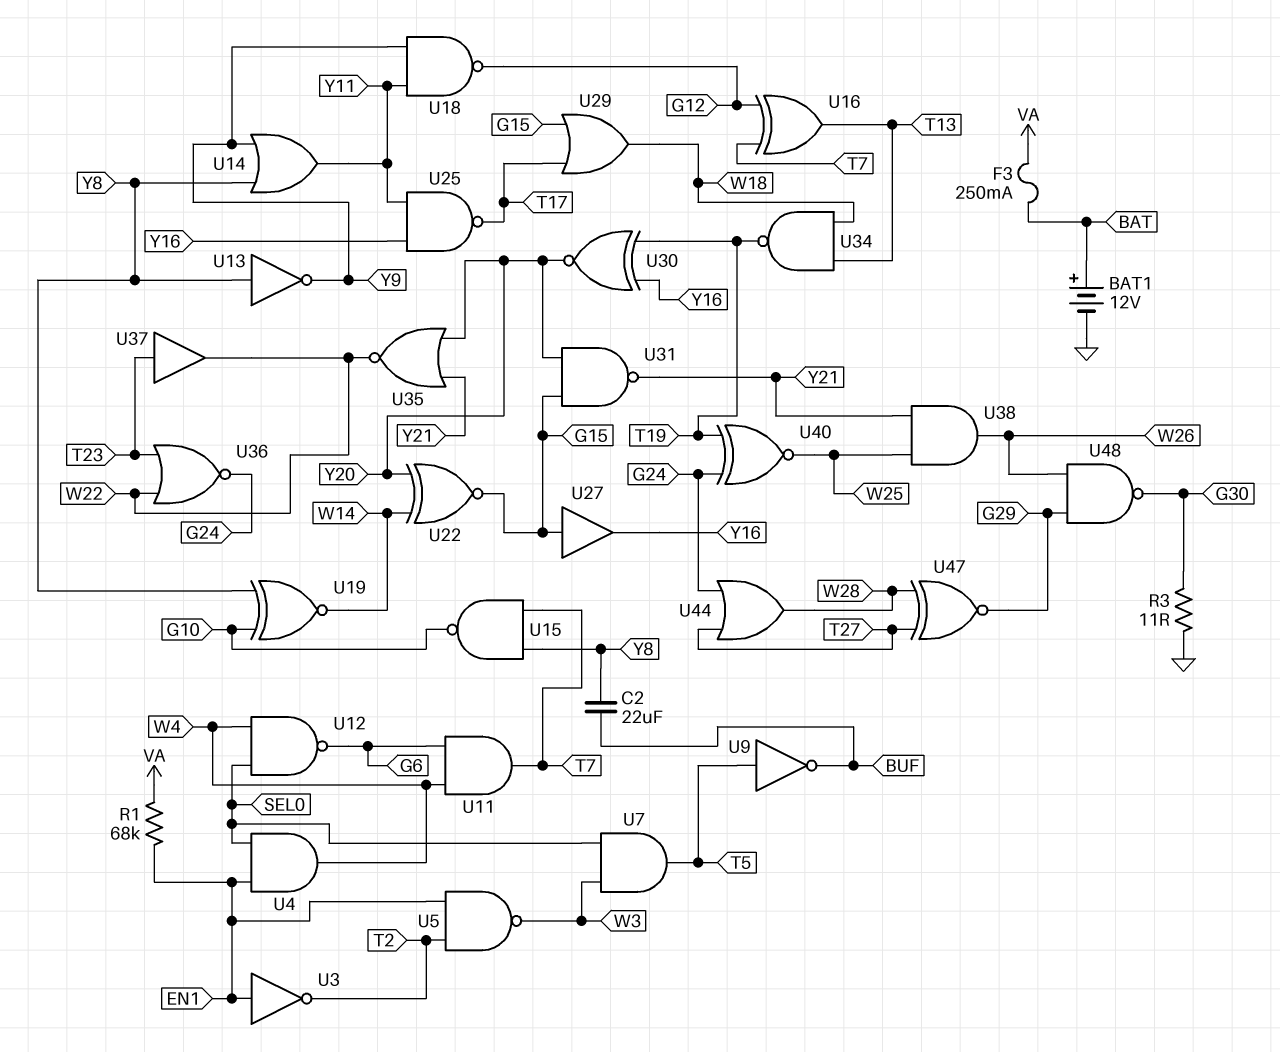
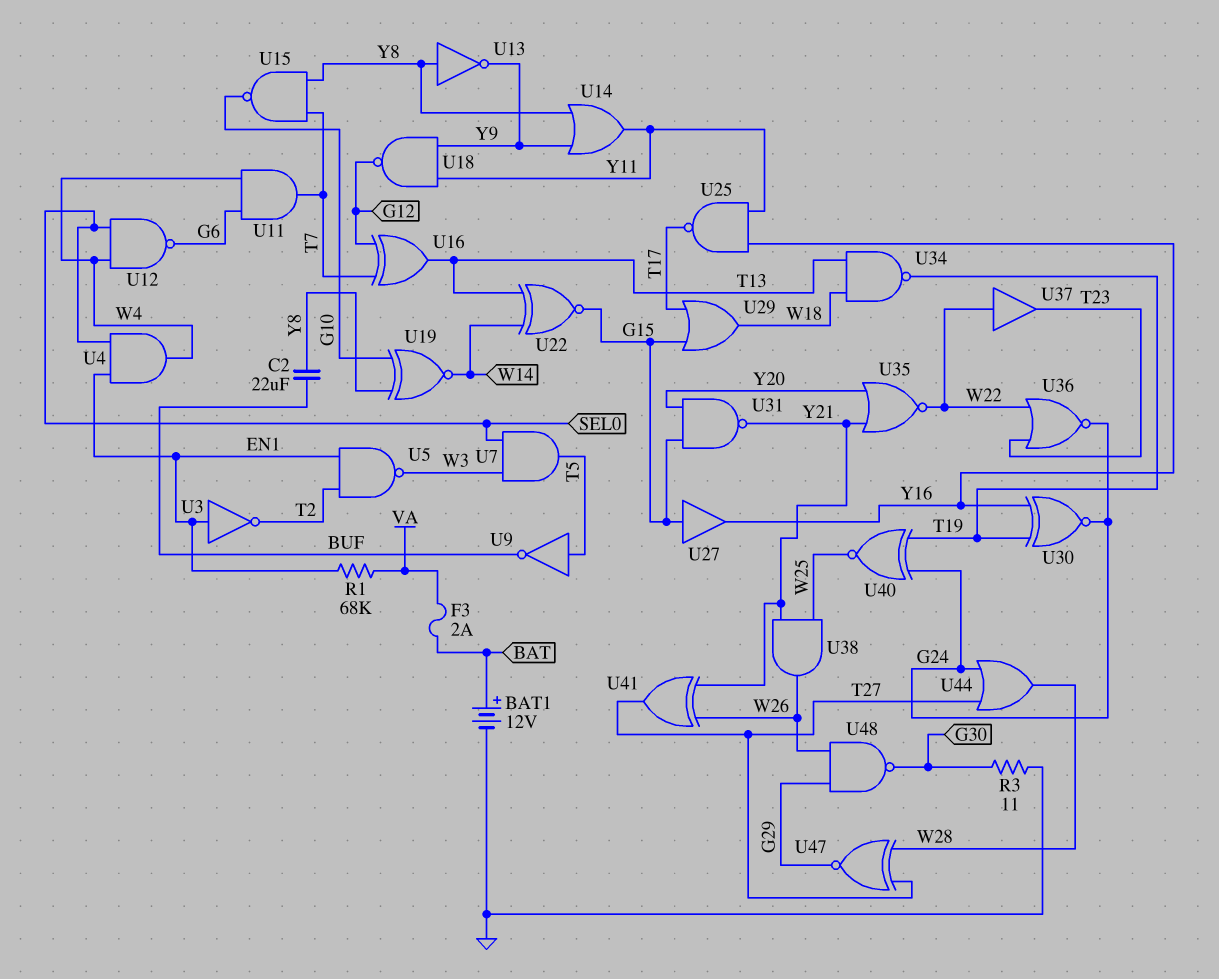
F3: 250mA (BAT, VA) -> 2A (BAT, VA)
U22: XNOR (in W14, in Y20, out G15) -> XNOR (in T13, in W14, out G15)
U30: XNOR (in T19, in Y16, out Y20) -> XNOR (in T19, in Y16, out G24)
U37: buffer (in T23, out W22) -> buffer (in W22, out T23)
U41: none -> XOR (in W26, in Y21, out T27)

